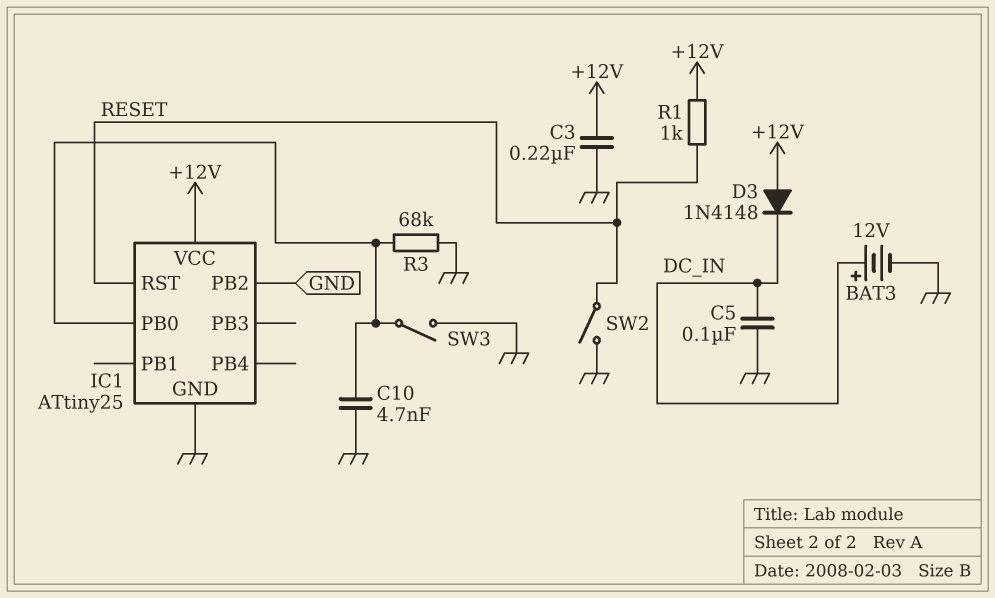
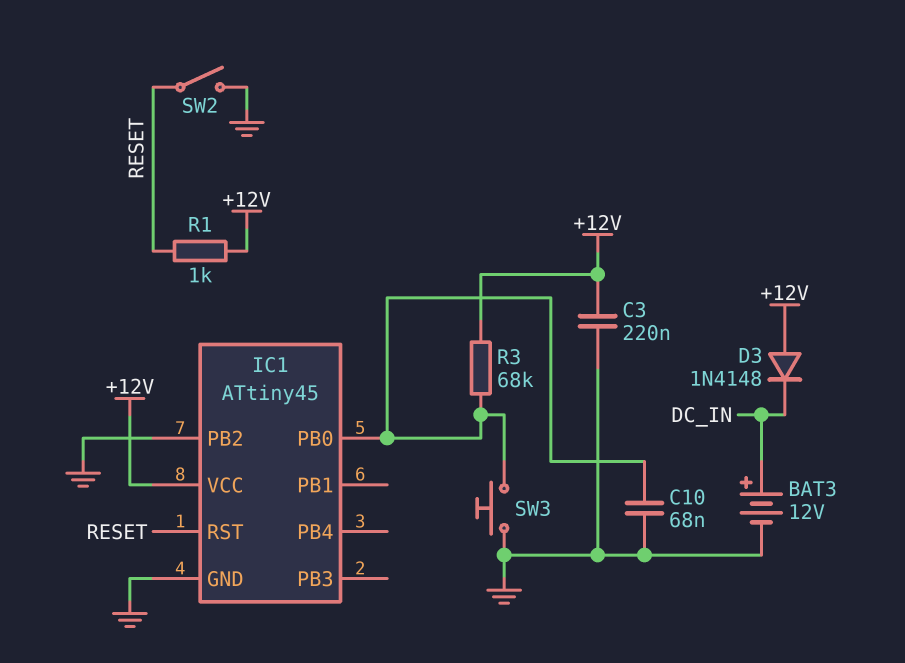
C5: 100nF (DC_IN, GND) -> none
C10: 4.7nF (GND, IC1/PB0) -> 68nF (GND, IC1/PB0)
IC1: ATtiny25 -> ATtiny45
R3: 68k (GND, IC1/PB0) -> 68k (+12V, IC1/PB0)
SW3: switch (GND, IC1/PB0) -> button (GND, IC1/PB0)

